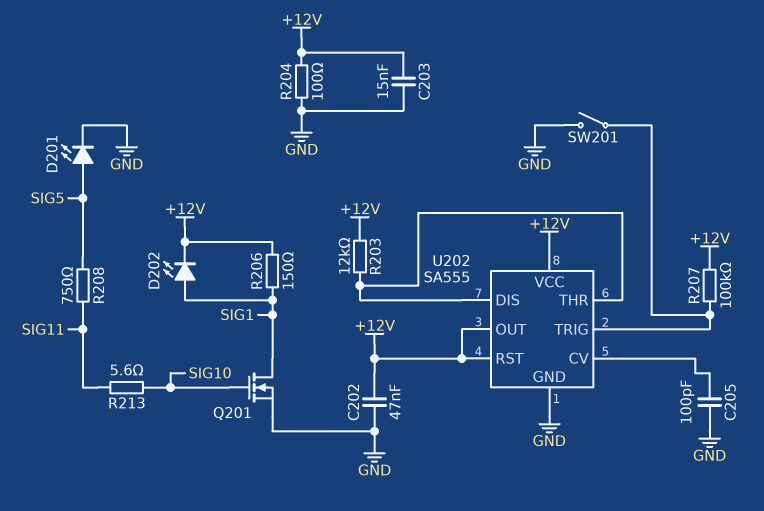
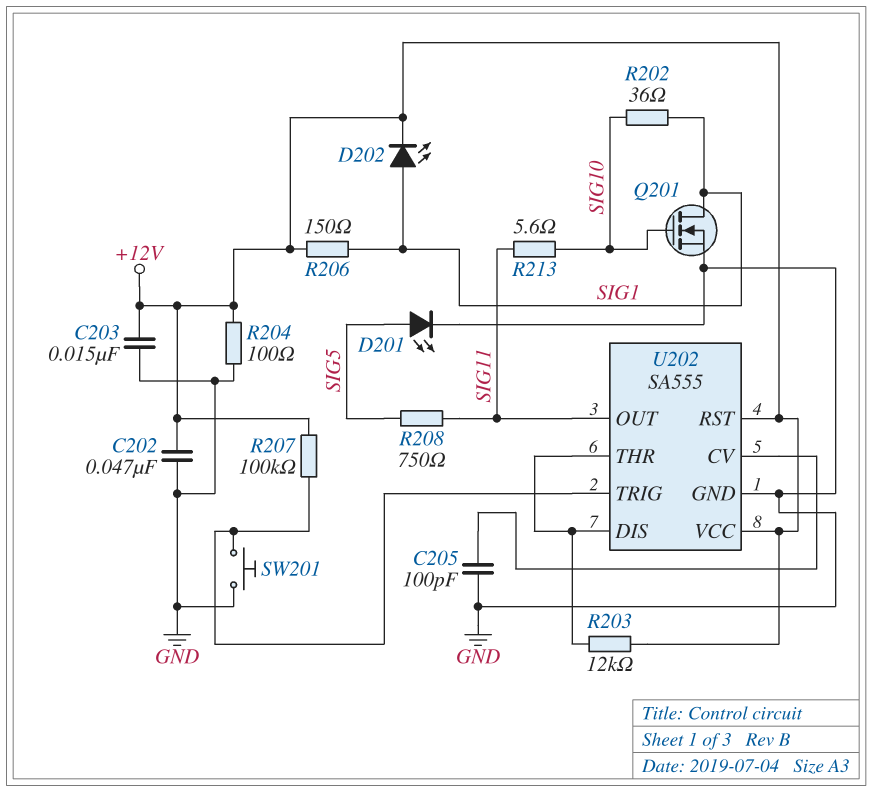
R202: none -> 36 (SIG1, SIG10)
SW201: switch (GND, U202/TRIG) -> button (GND, U202/TRIG)
U202 pin OUT: +12V -> SIG11

